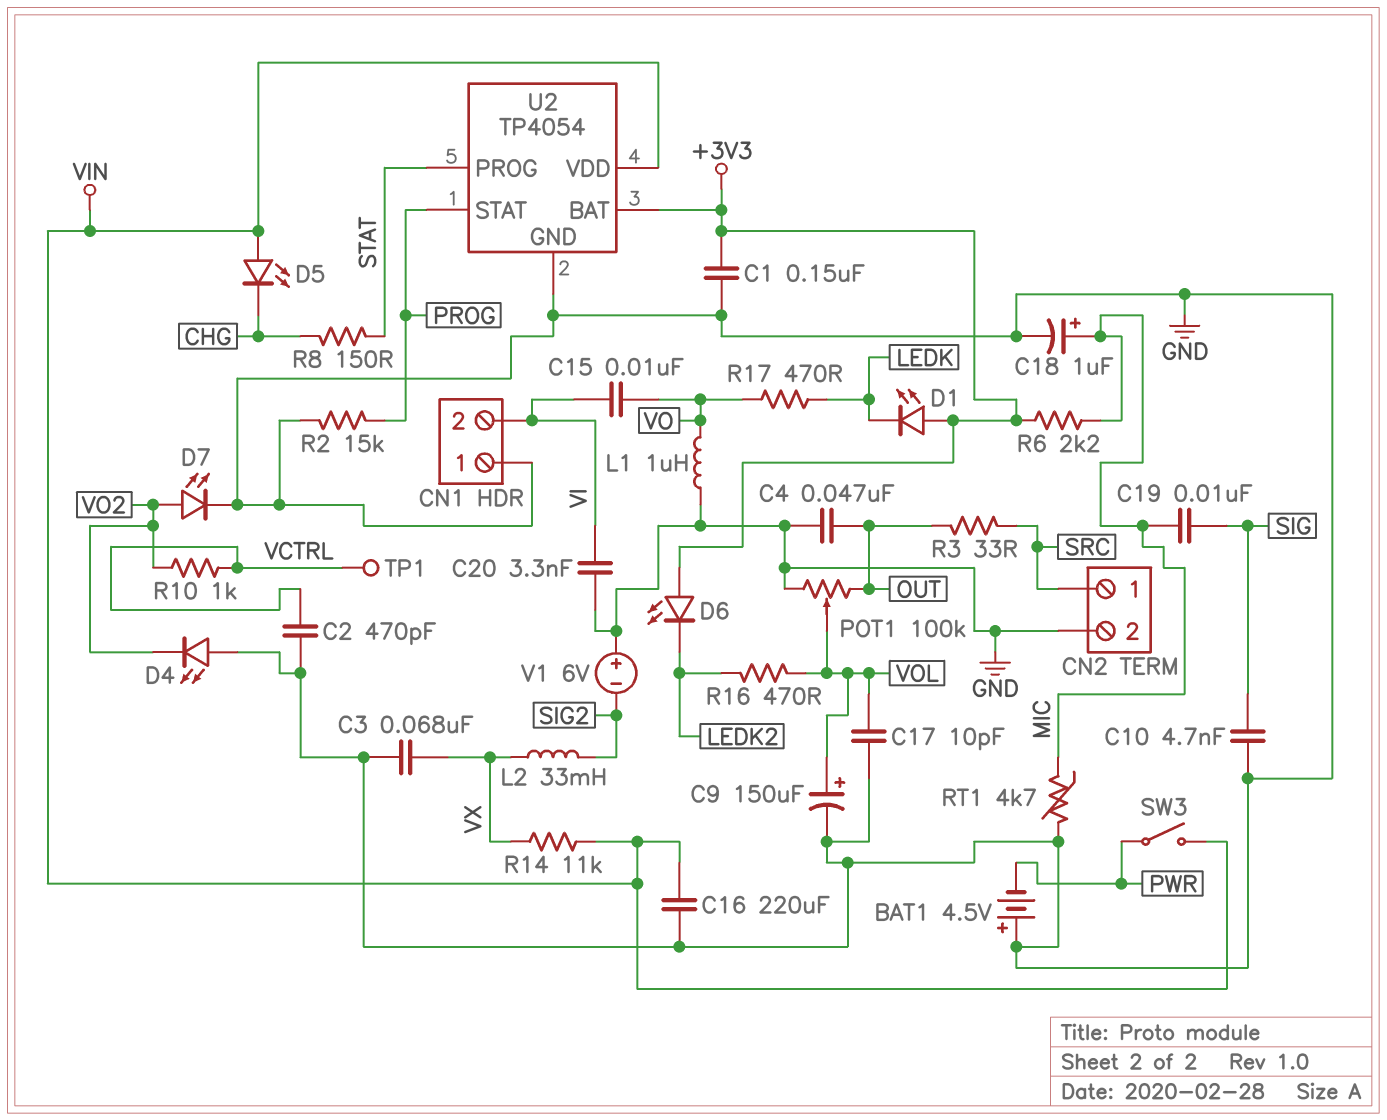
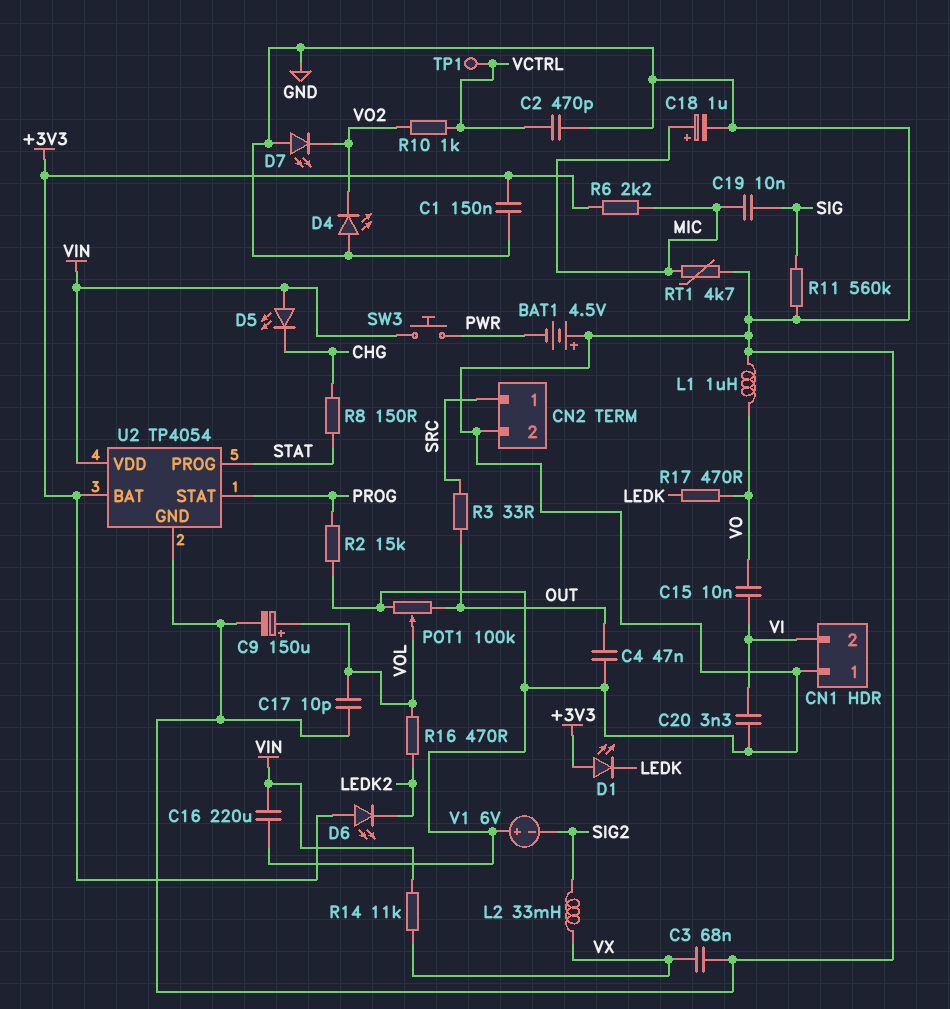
C10: 4.7nF (GND, SIG) -> none
D7: LED (A VO2, K GND) -> LED (A GND, K VO2)
R11: none -> 560k (GND, SIG)
SW3: switch (PWR, VIN) -> button (PWR, VIN)

